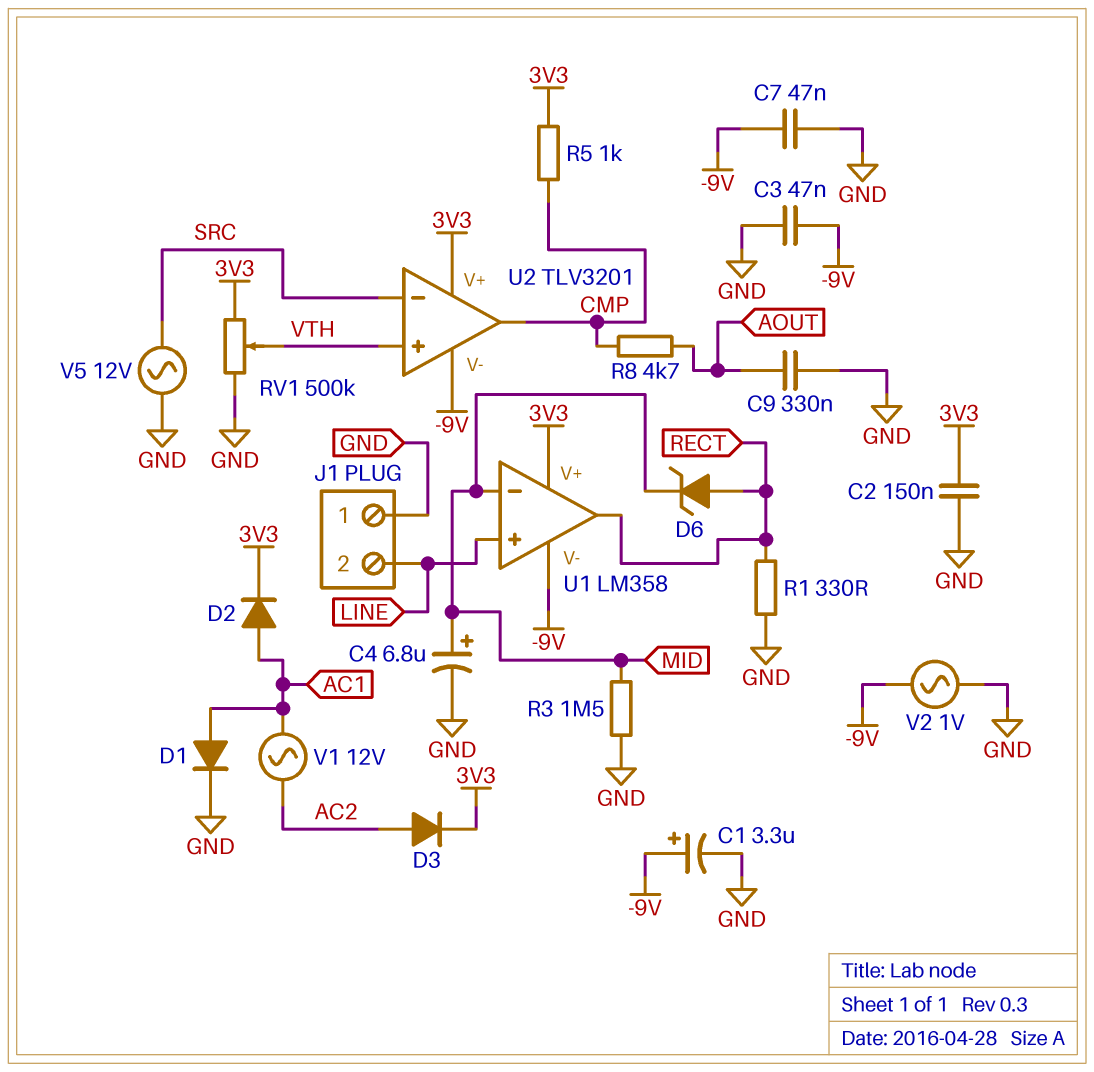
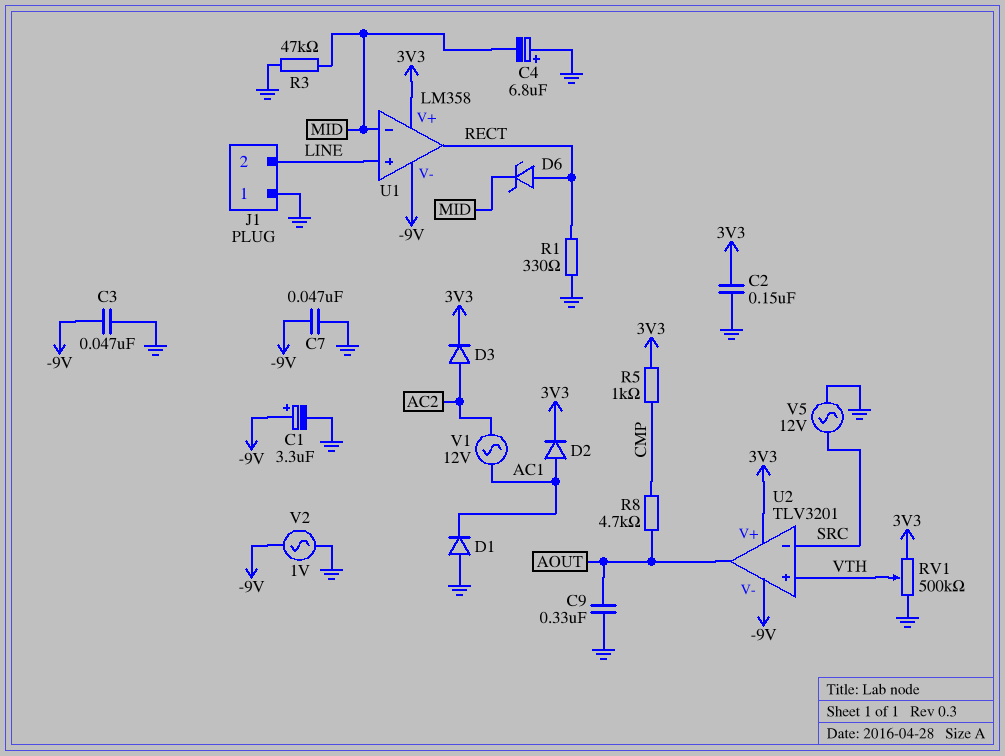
C4: 6.8uF (plus MID, minus GND) -> 6.8uF (plus GND, minus MID)
D1: diode (A AC1, K GND) -> diode (A GND, K AC1)
R3: 1.5M (GND, MID) -> 47k (GND, MID)
U2 pin out: CMP -> AOUT

